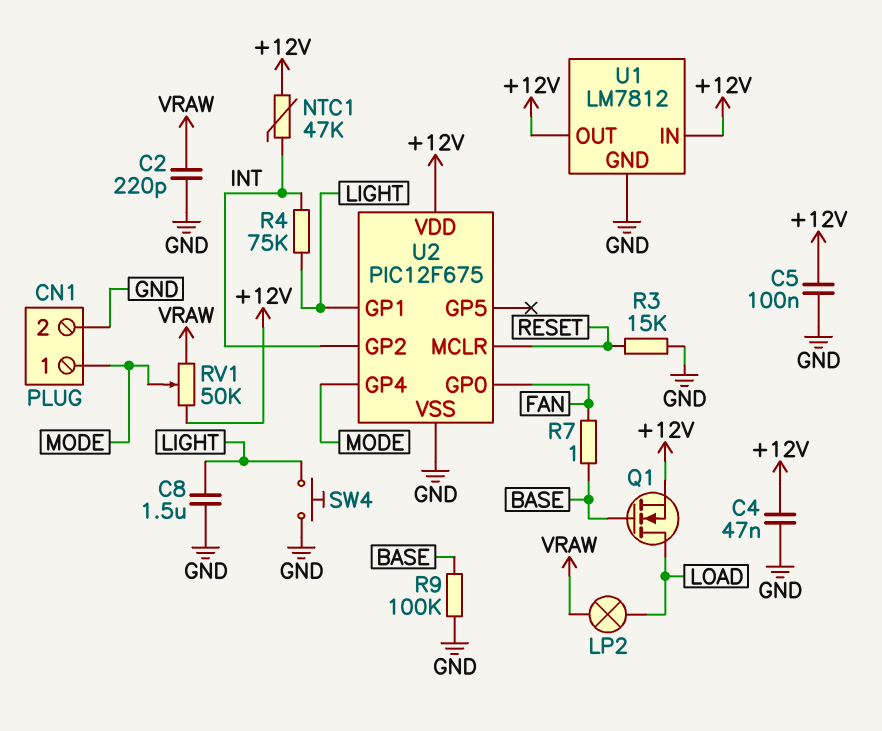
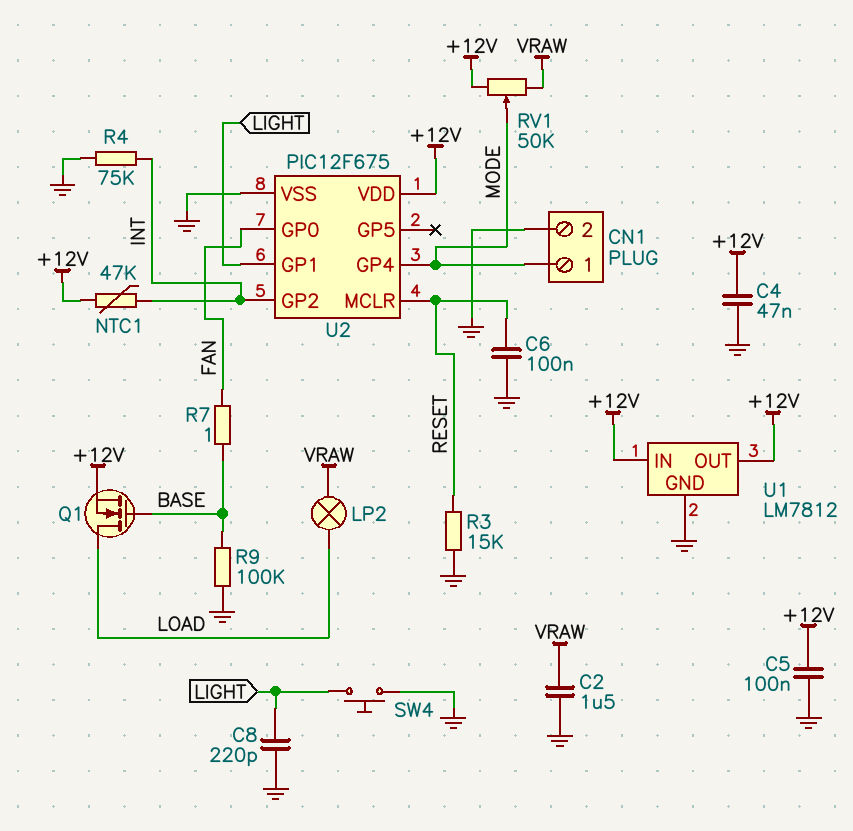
C2: 220pF (GND, VRAW) -> 1.5uF (GND, VRAW)
C6: none -> 100nF (GND, RESET)
C8: 1.5uF (GND, LIGHT) -> 220pF (GND, LIGHT)
R4: 75k (INT, LIGHT) -> 75k (GND, INT)

